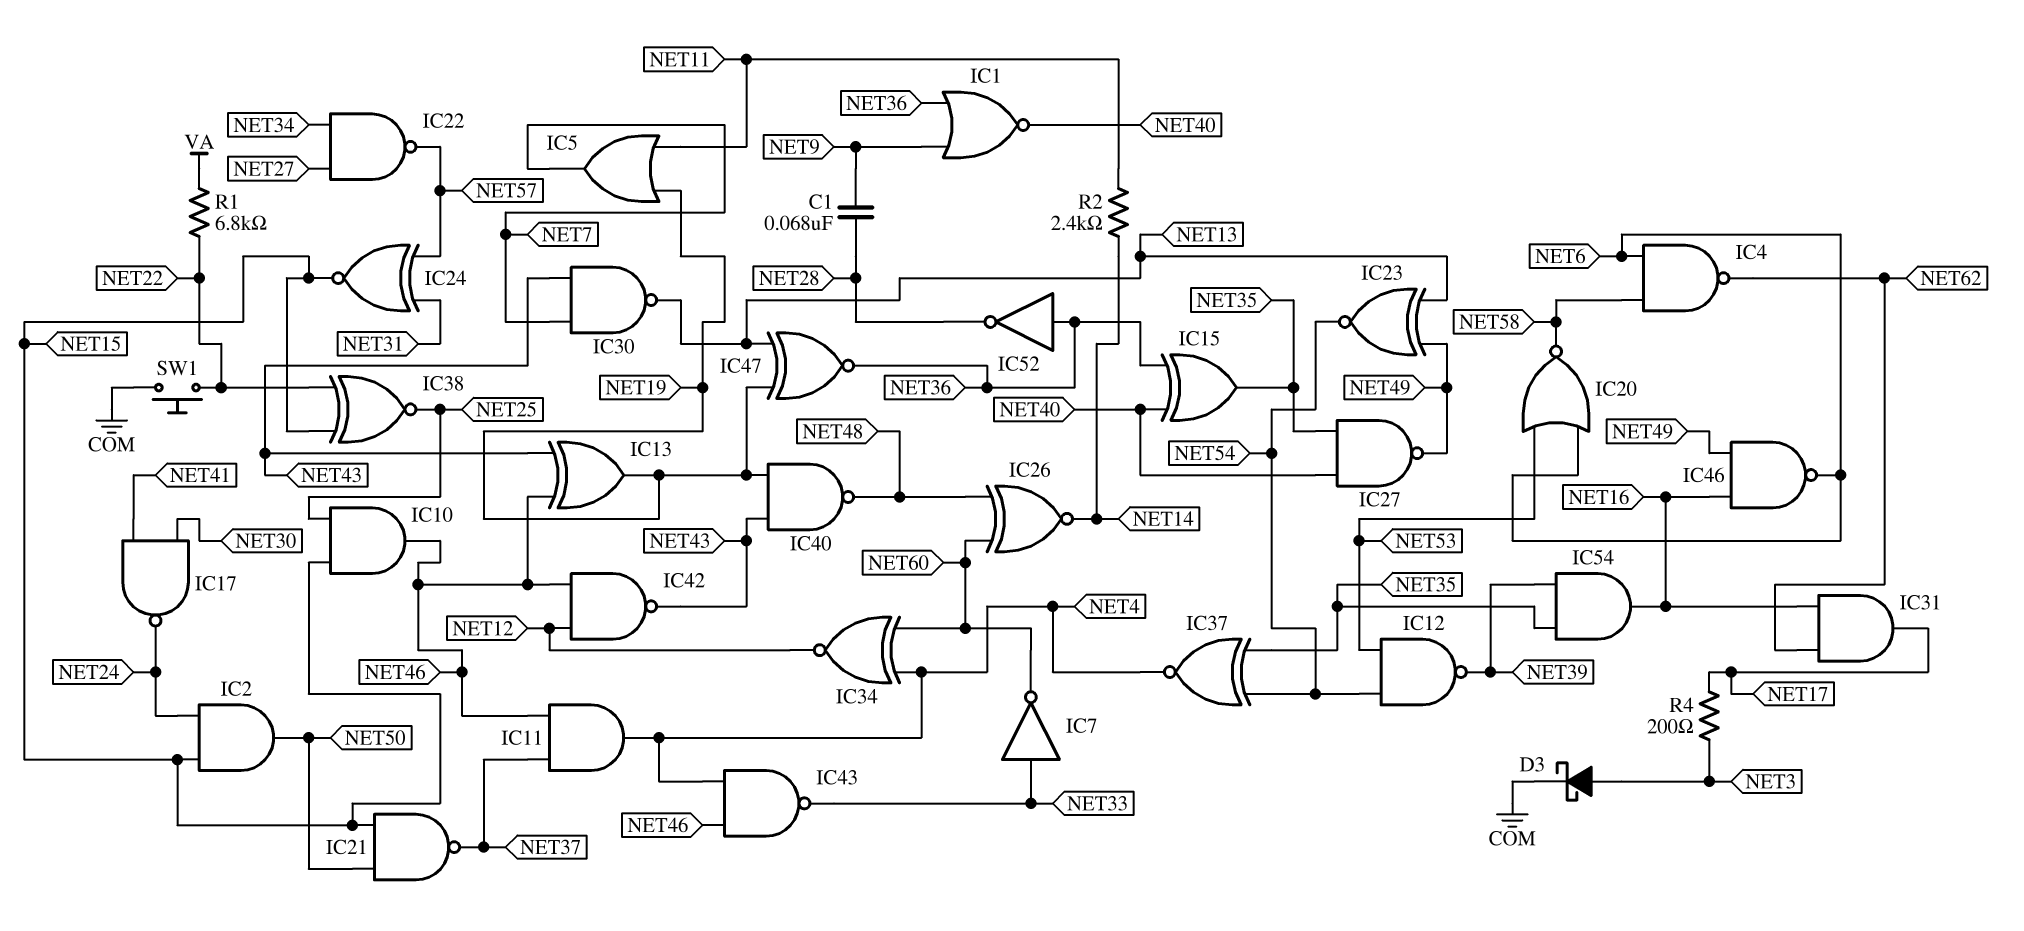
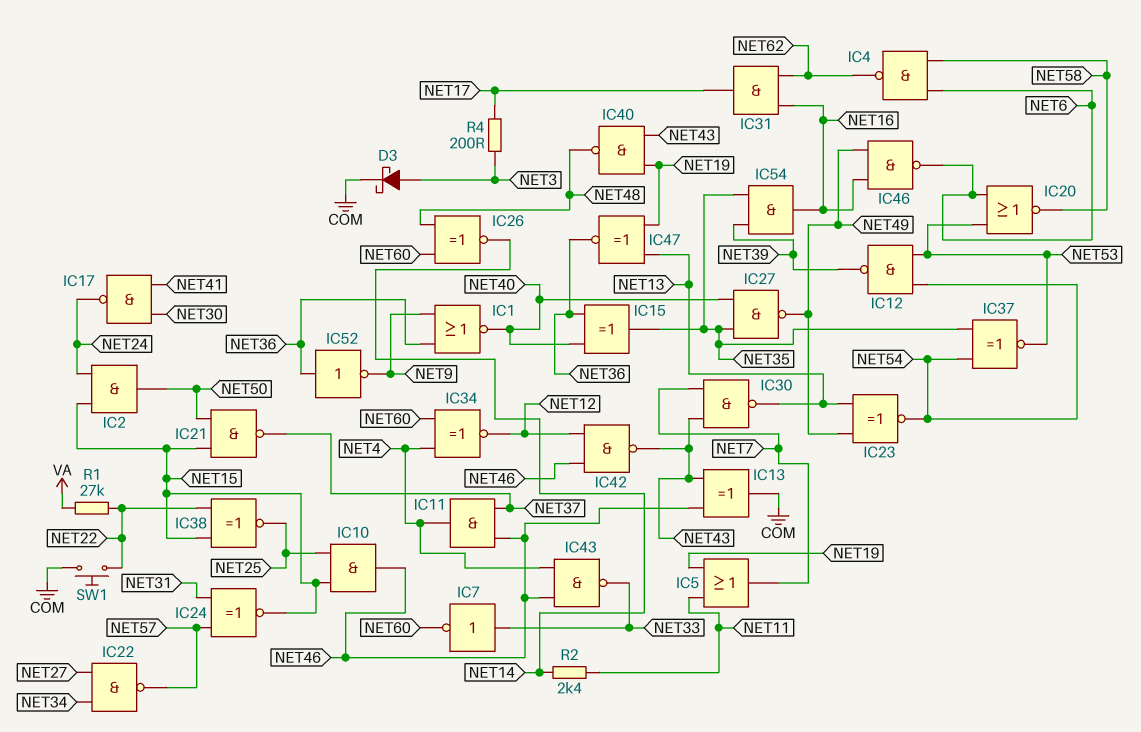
C1: 68nF (NET9, NET28) -> none
IC13: XOR (in NET43, in NET46, out NET19) -> XOR (in NET43, in NET46, out COM)
IC37: XNOR (in NET35, in NET54, out NET4) -> XNOR (in NET35, in NET54, out NET53)
IC52: NOT (in NET36, out NET28) -> NOT (in NET36, out NET9)
R1: 6.8k (NET22, VA) -> 27k (NET22, VA)

